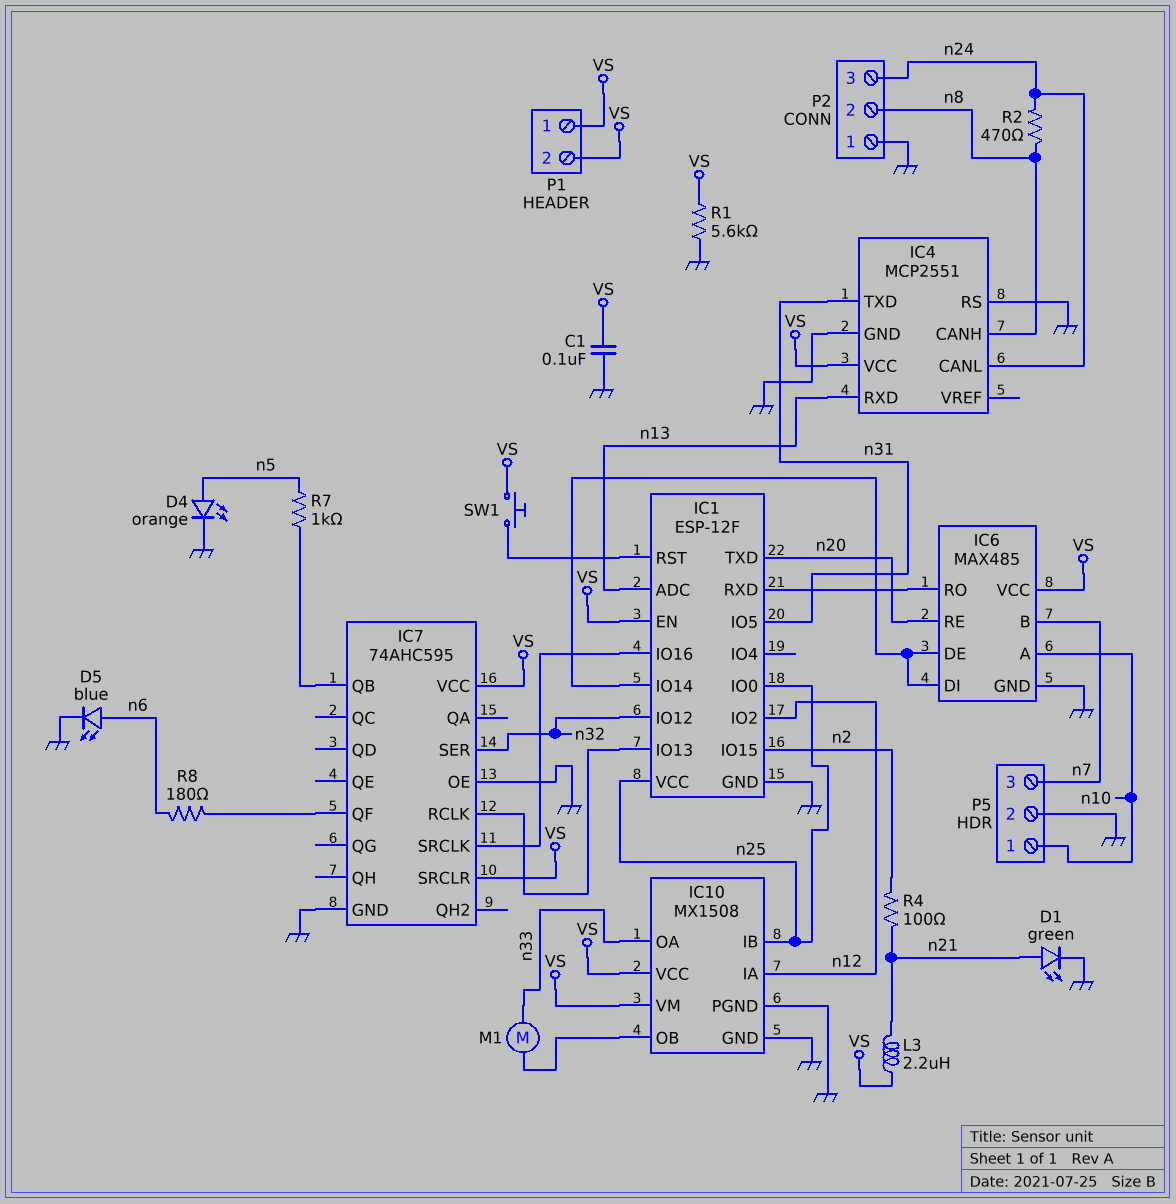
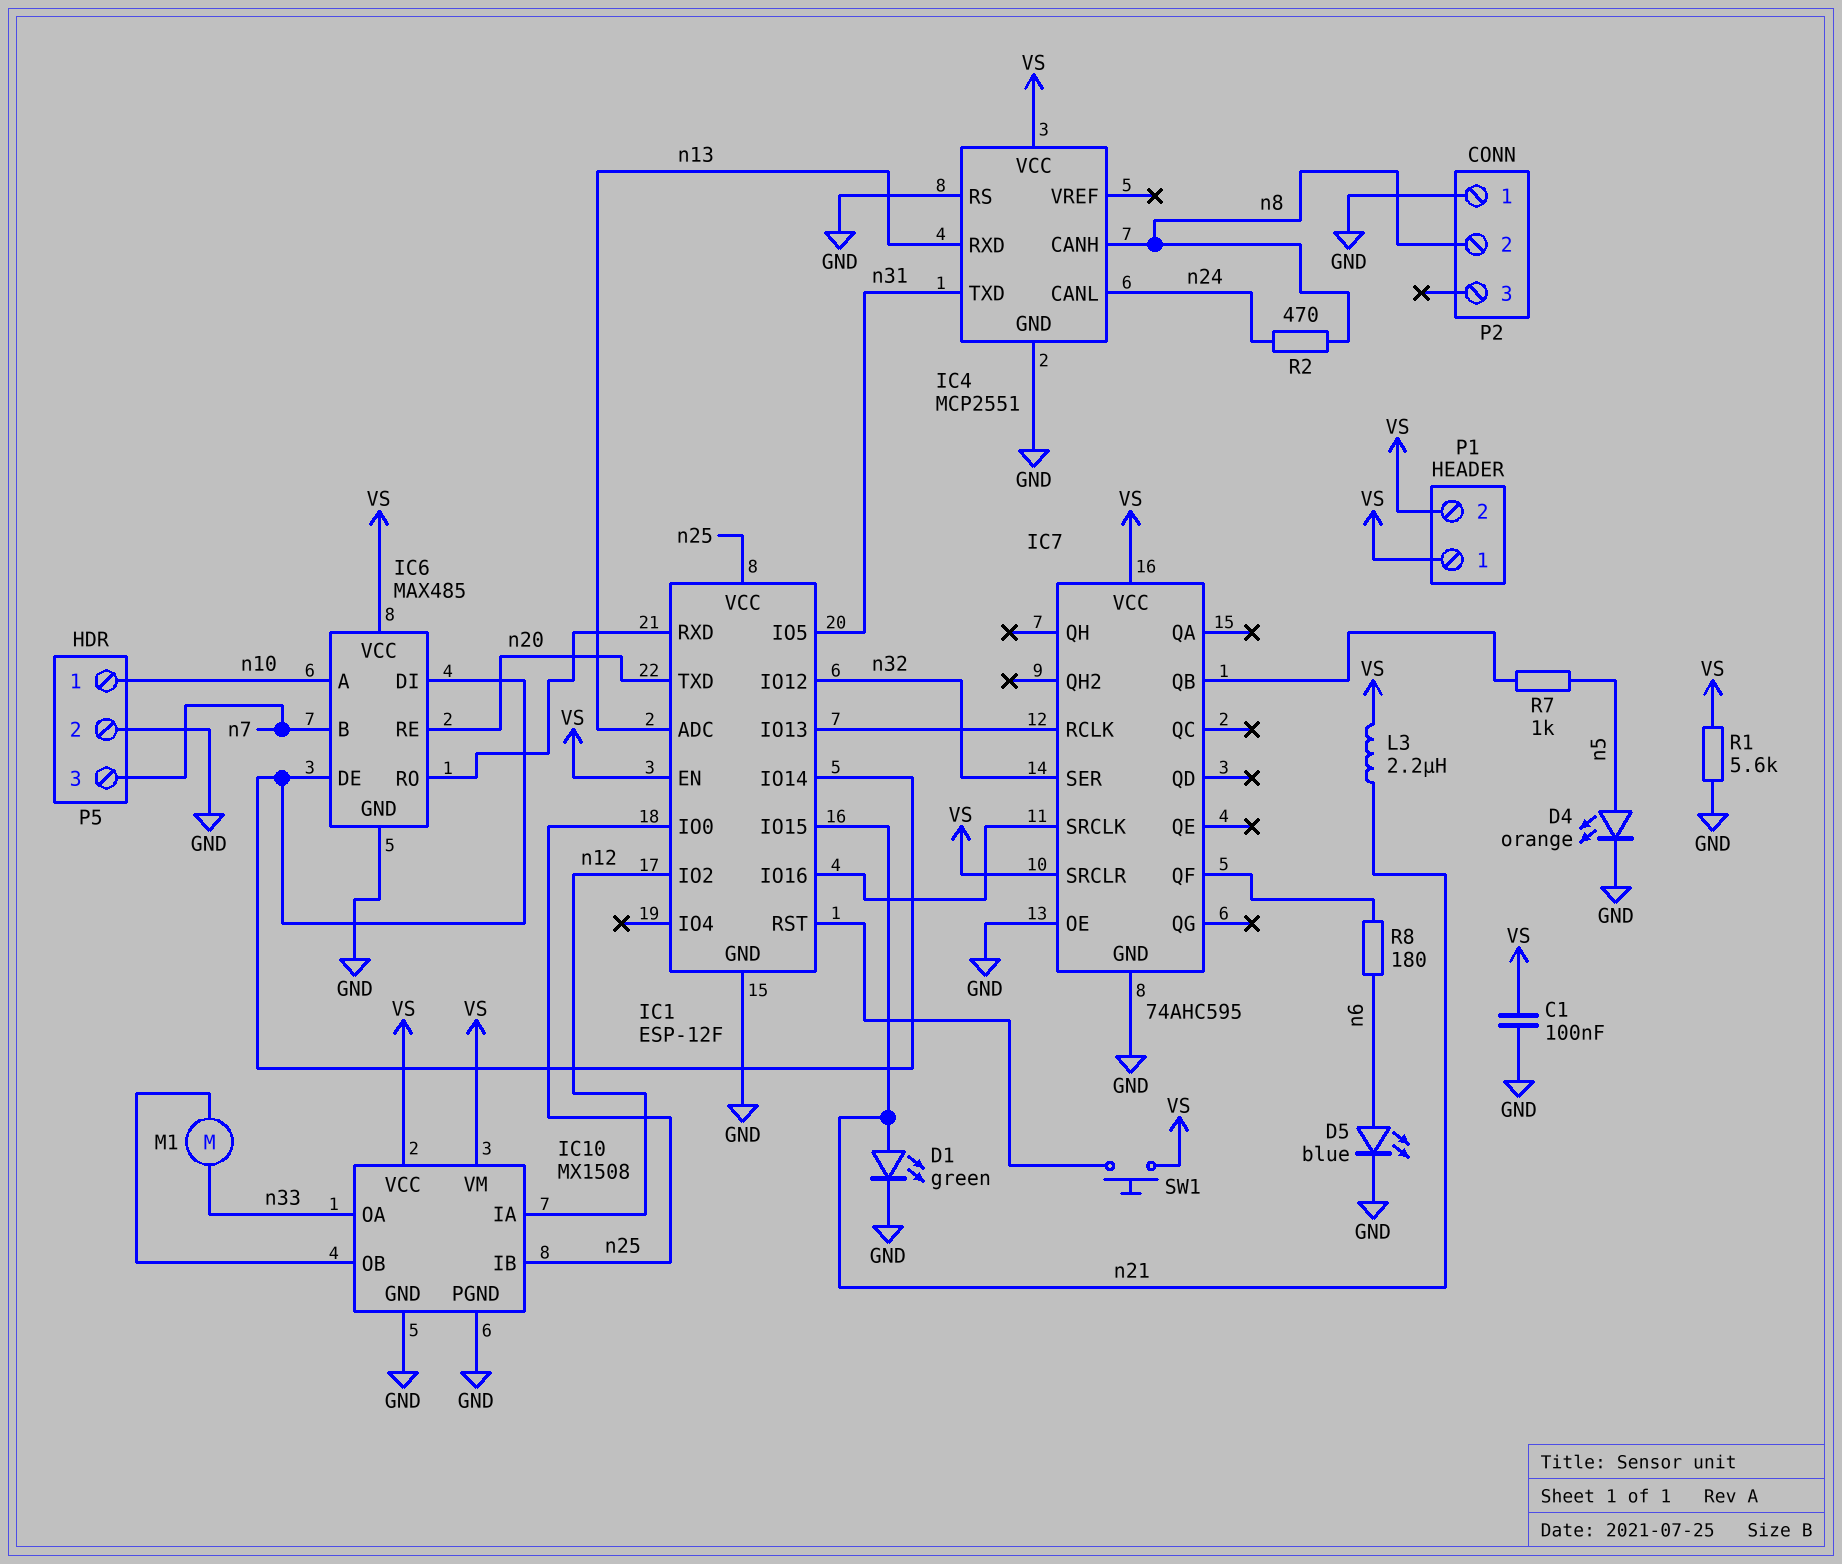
IC1 pin IO15: n2 -> n21
P2 pin 3: n24 -> none
R4: 100 (n2, n21) -> none

